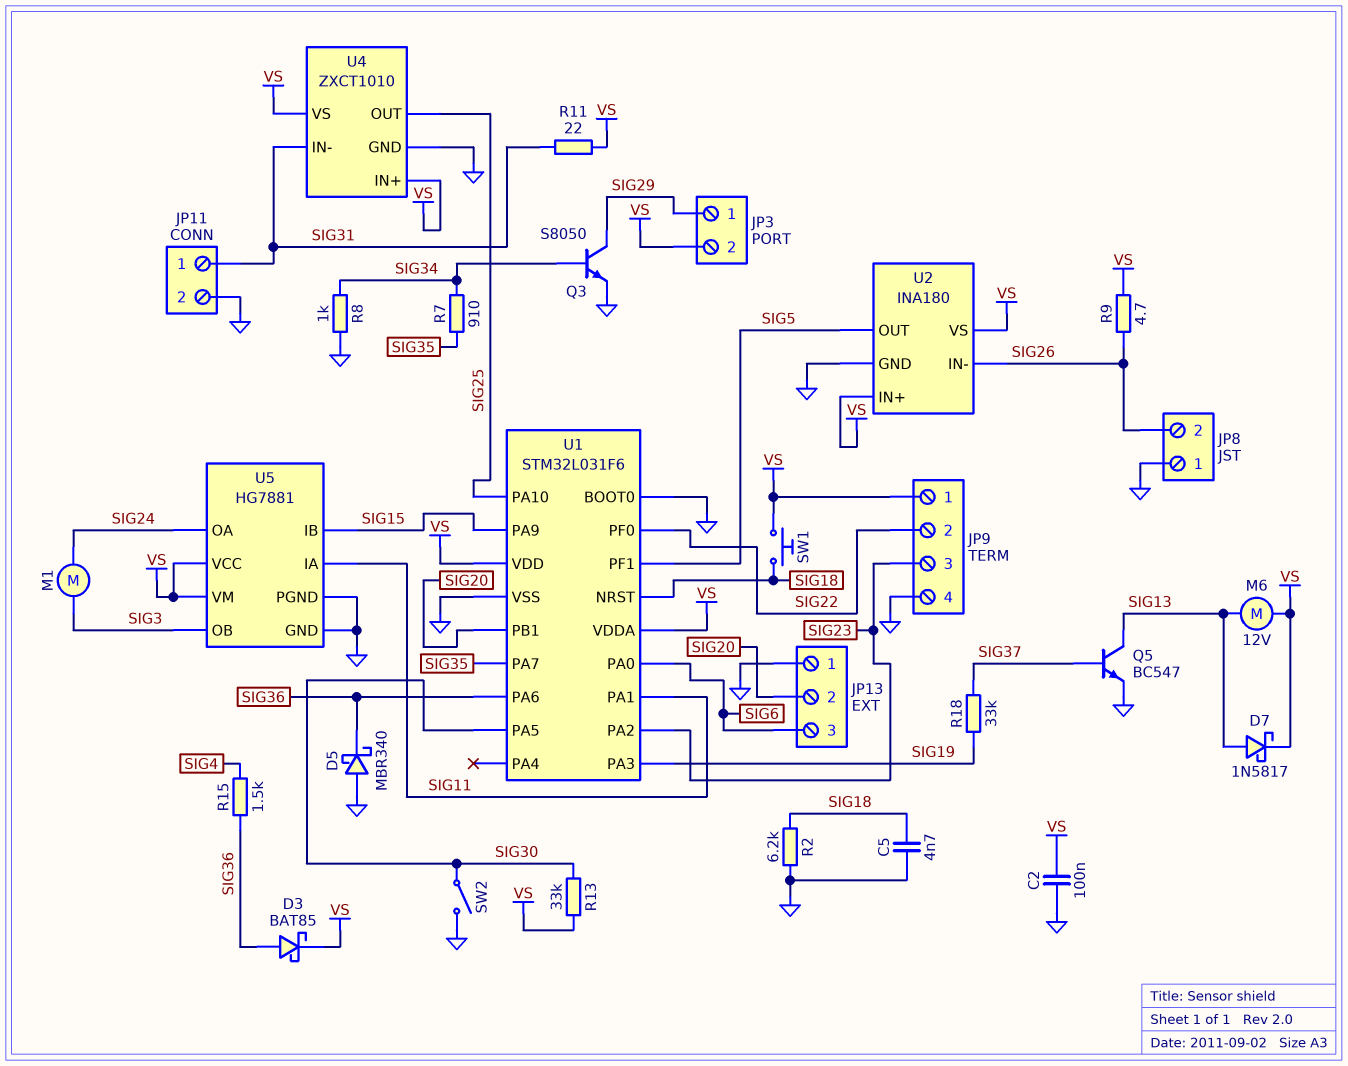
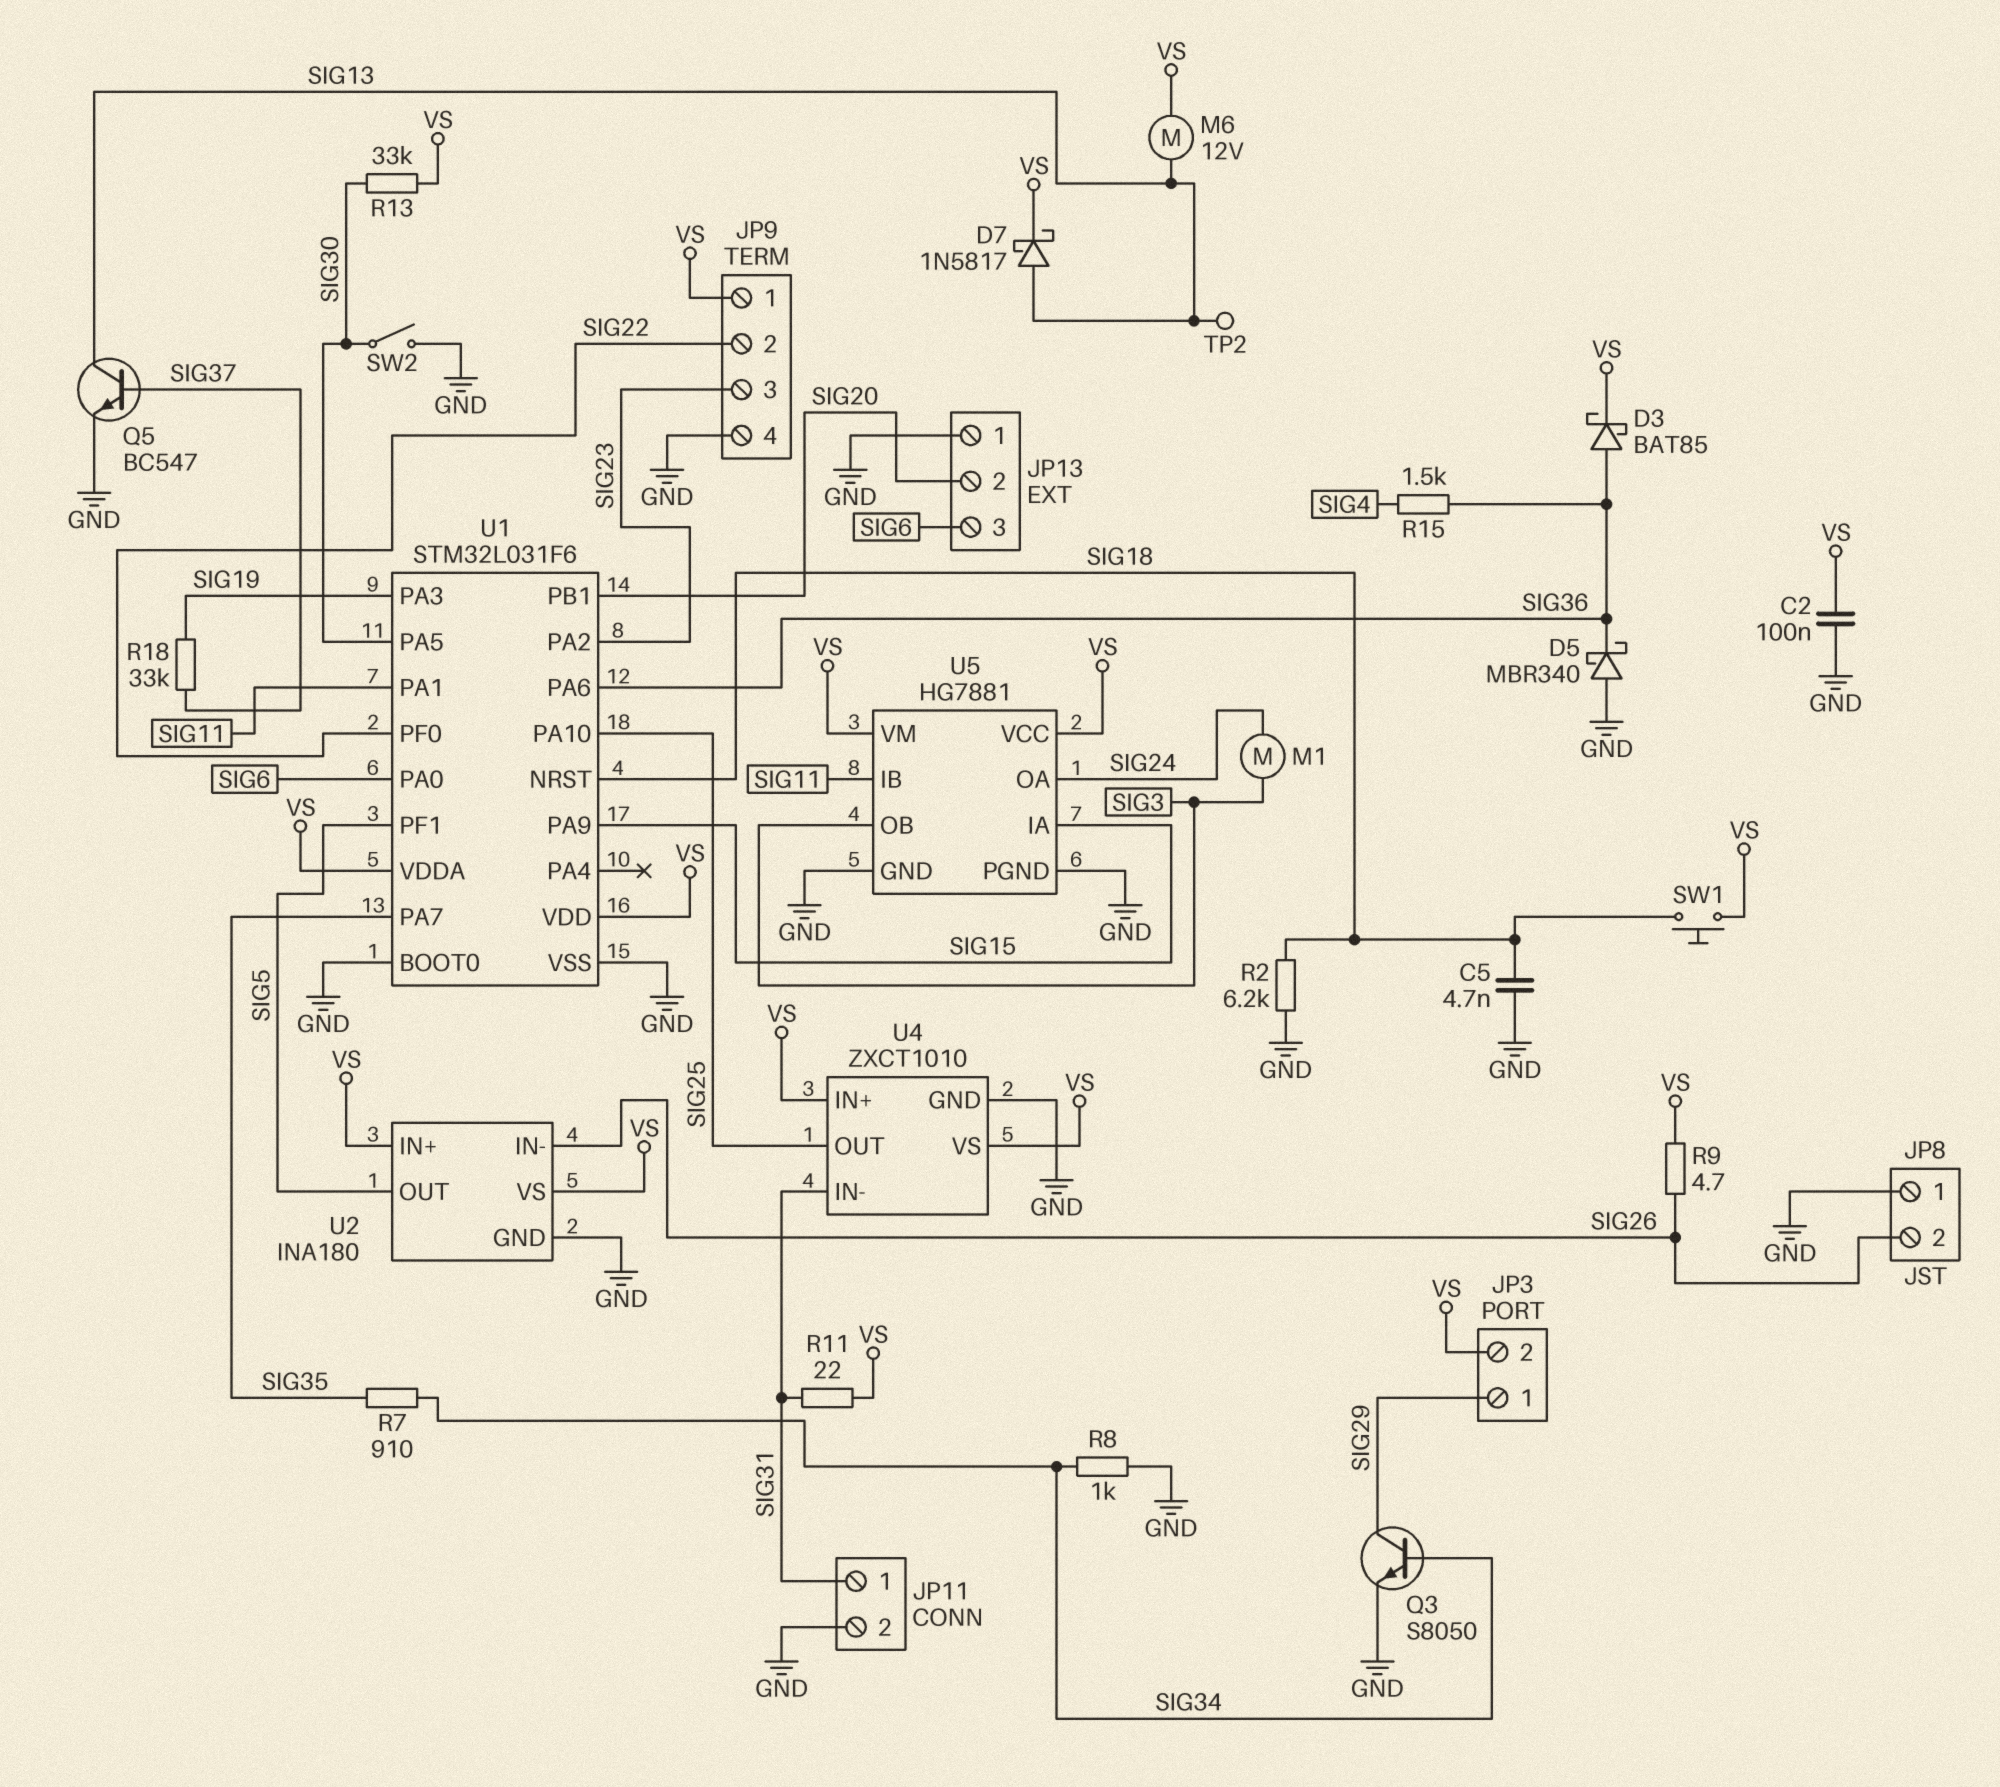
TP2: none -> test point (SIG13)
U5 pin IA: SIG11 -> SIG15
U5 pin IB: SIG15 -> SIG11

